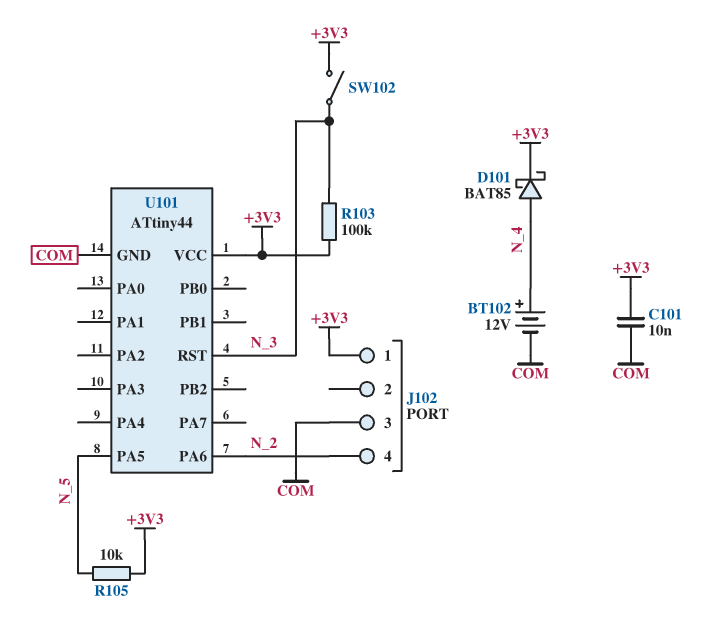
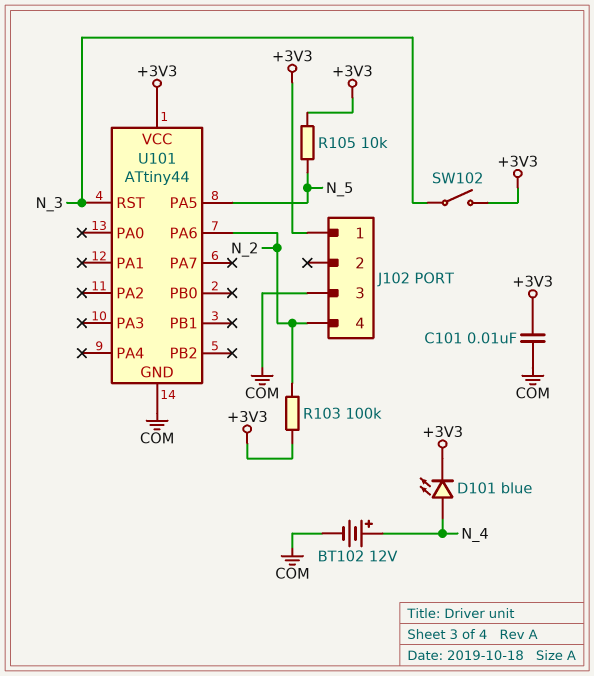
D101: schottky BAT85 (A N_4, K +3V3) -> LED blue (A N_4, K +3V3)
R103: 100k (+3V3, N_3) -> 100k (+3V3, N_2)

